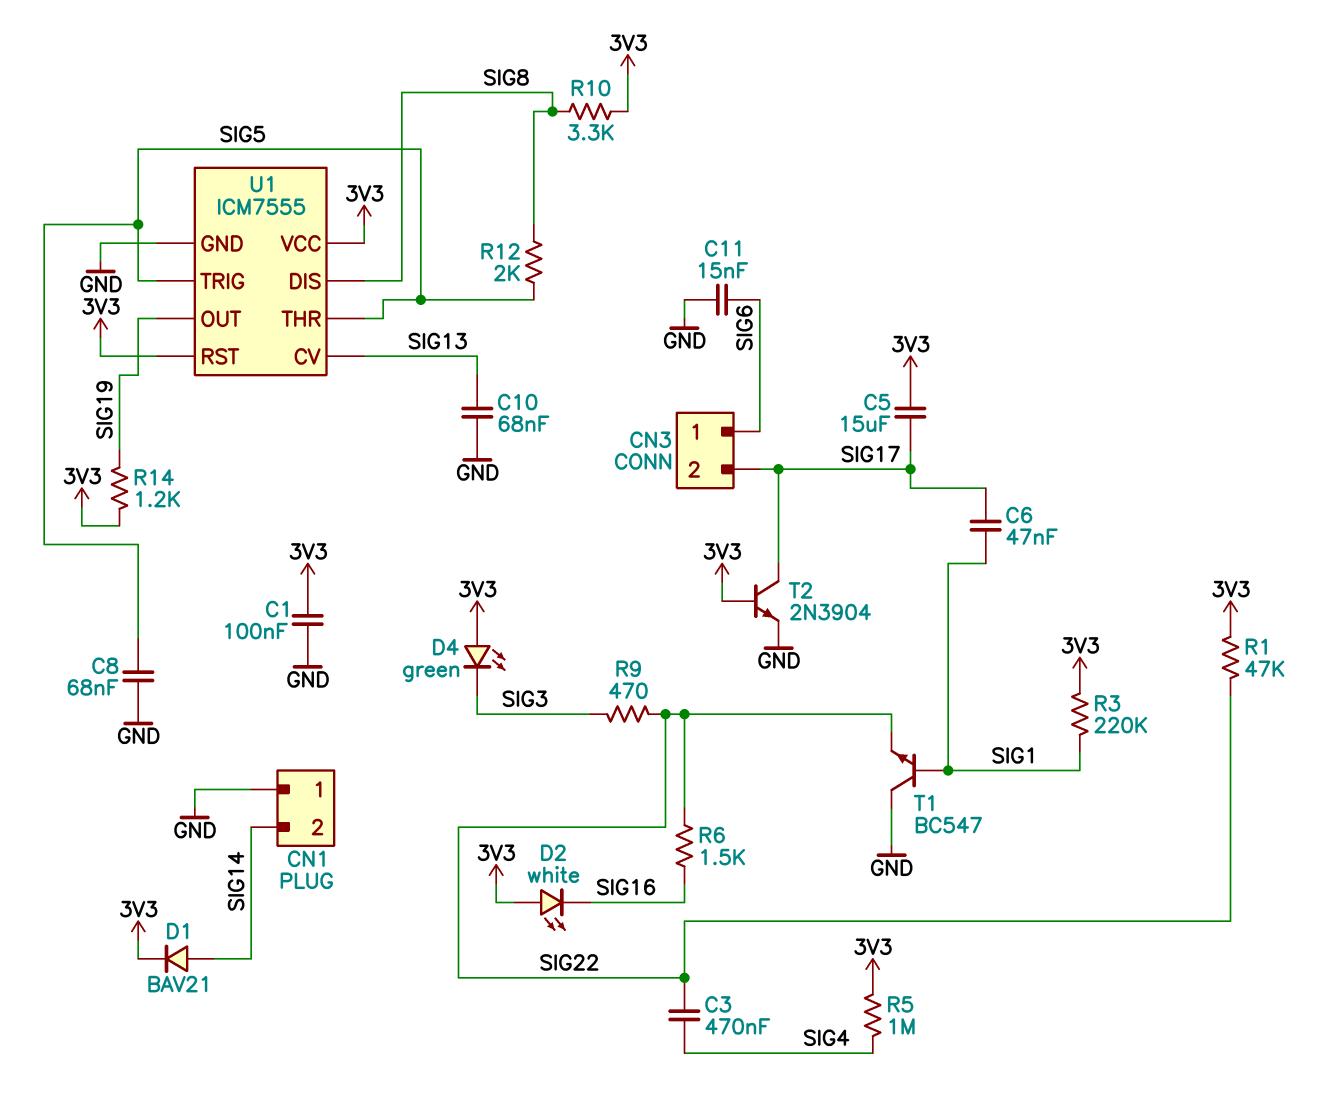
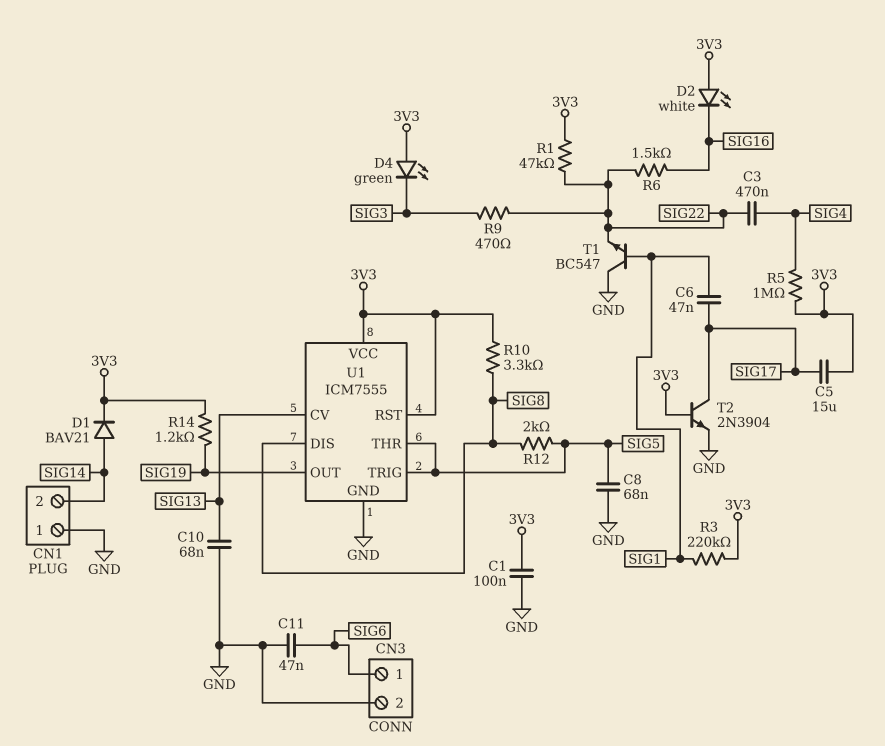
C11: 15nF (GND, SIG6) -> 47nF (GND, SIG6)
CN3 pin 2: SIG17 -> GND

